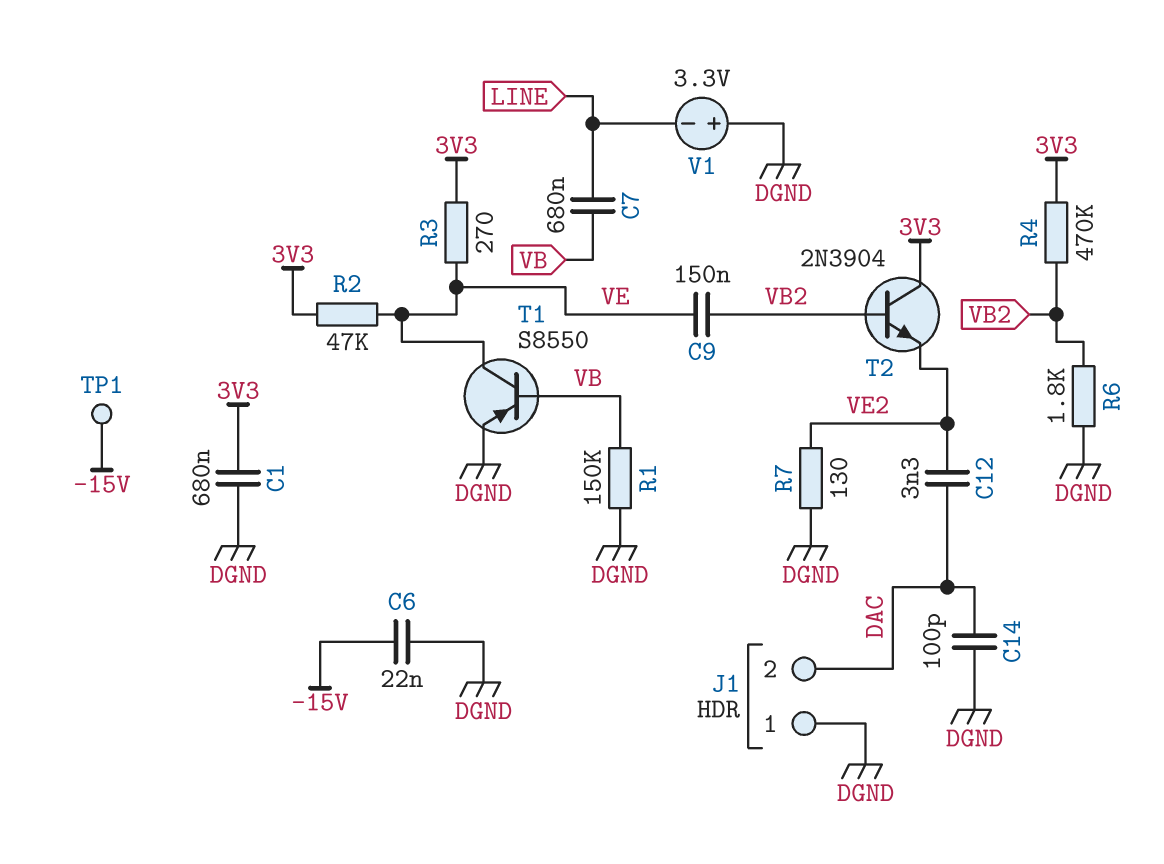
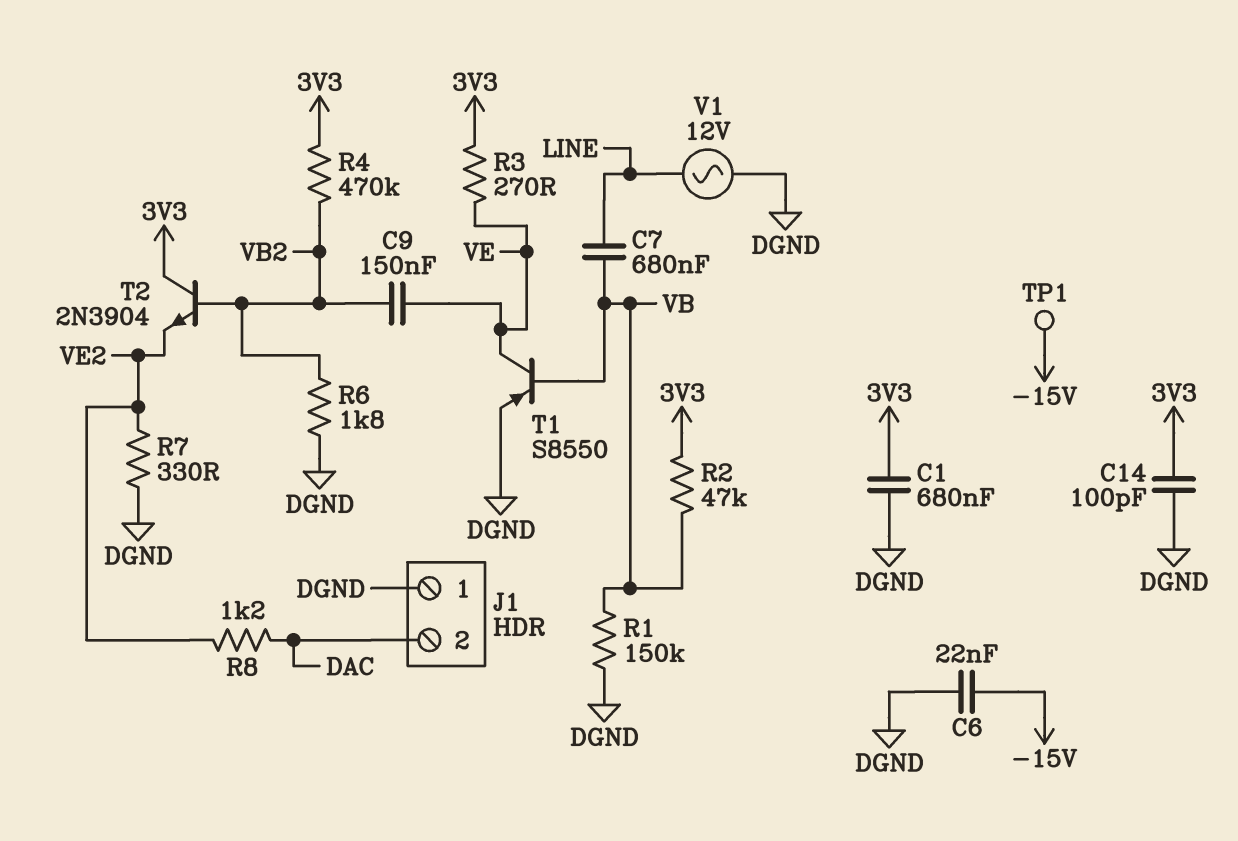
C12: 3.3nF (DAC, VE2) -> none
C14: 100pF (DAC, DGND) -> 100pF (3V3, DGND)
R2: 47k (3V3, VE) -> 47k (3V3, VB)
R7: 130 (DGND, VE2) -> 330 (DGND, VE2)
R8: none -> 1.2k (DAC, VE2)
V1: 3.3V (plus DGND, minus LINE) -> AC 12V (DGND, LINE)

